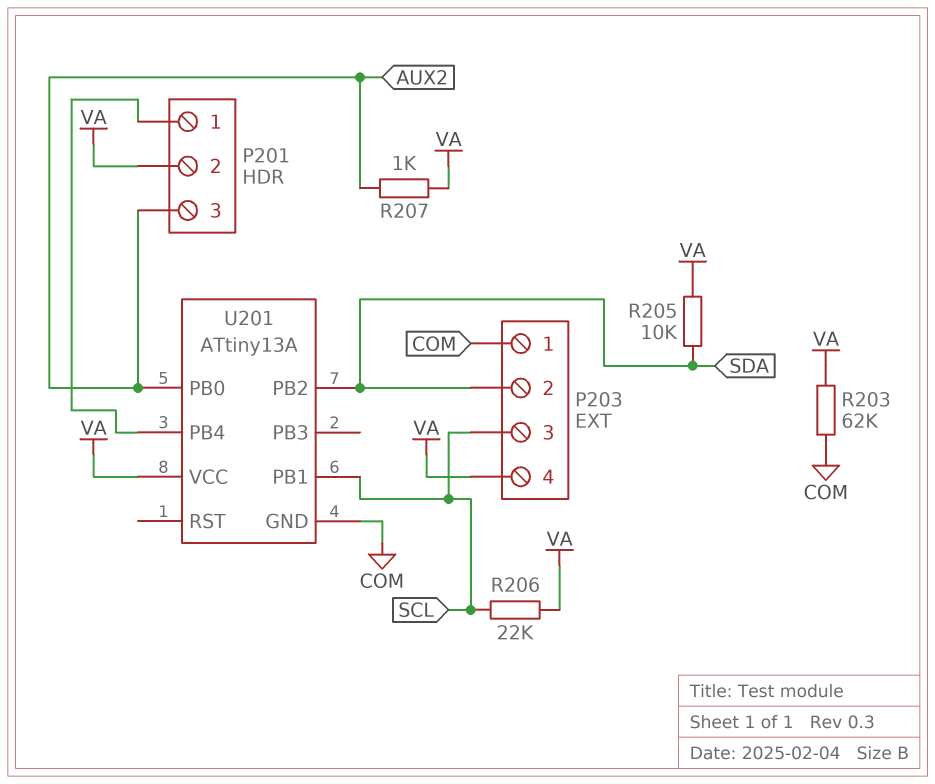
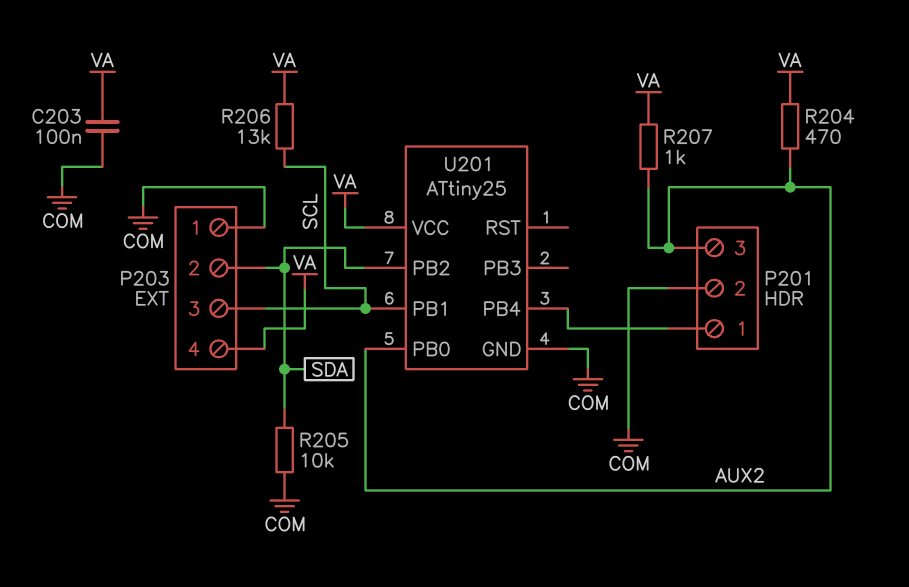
C203: none -> 100nF (COM, VA)
P201 pin 2: VA -> COM
R203: 62k (COM, VA) -> none
R204: none -> 470 (AUX2, VA)
R205: 10k (SDA, VA) -> 10k (COM, SDA)
R206: 22k (SCL, VA) -> 13k (SCL, VA)
U201: ATtiny13A -> ATtiny25

